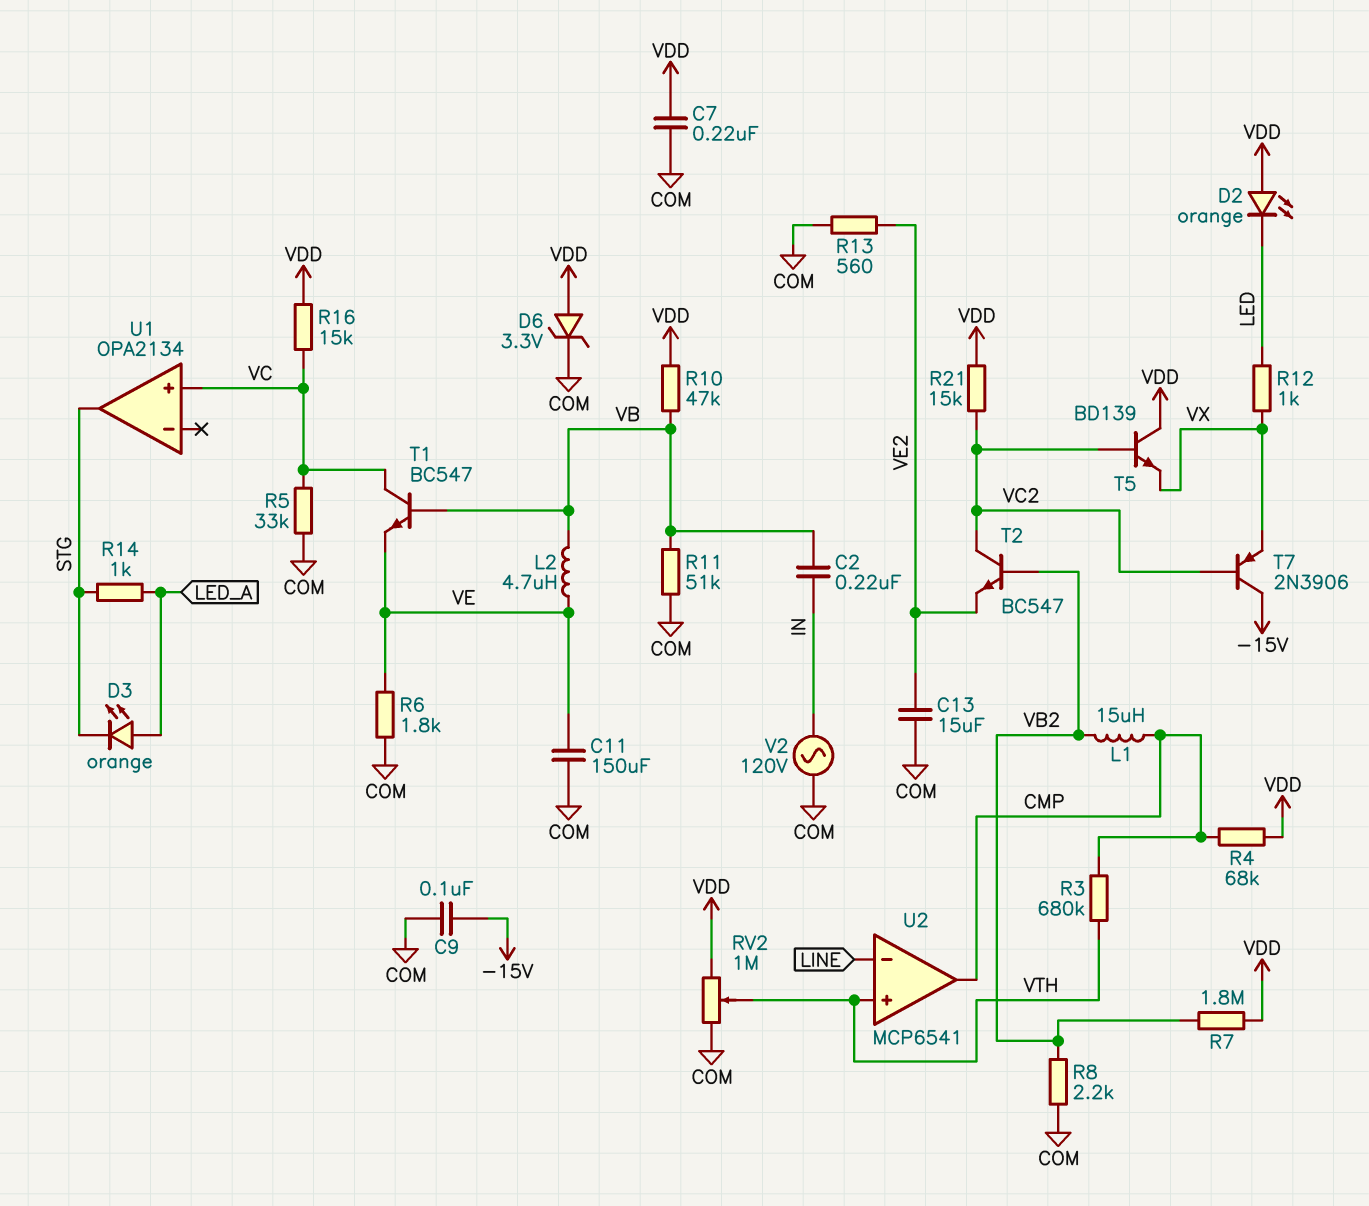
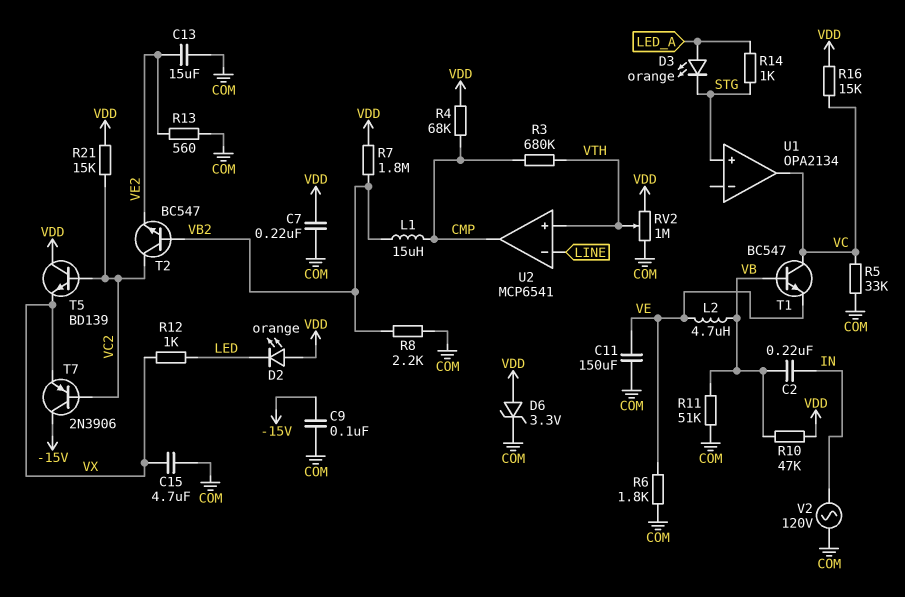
C15: none -> 4.7uF (COM, VX)
U1 pin in+: VC -> STG
U1 pin out: STG -> VC

